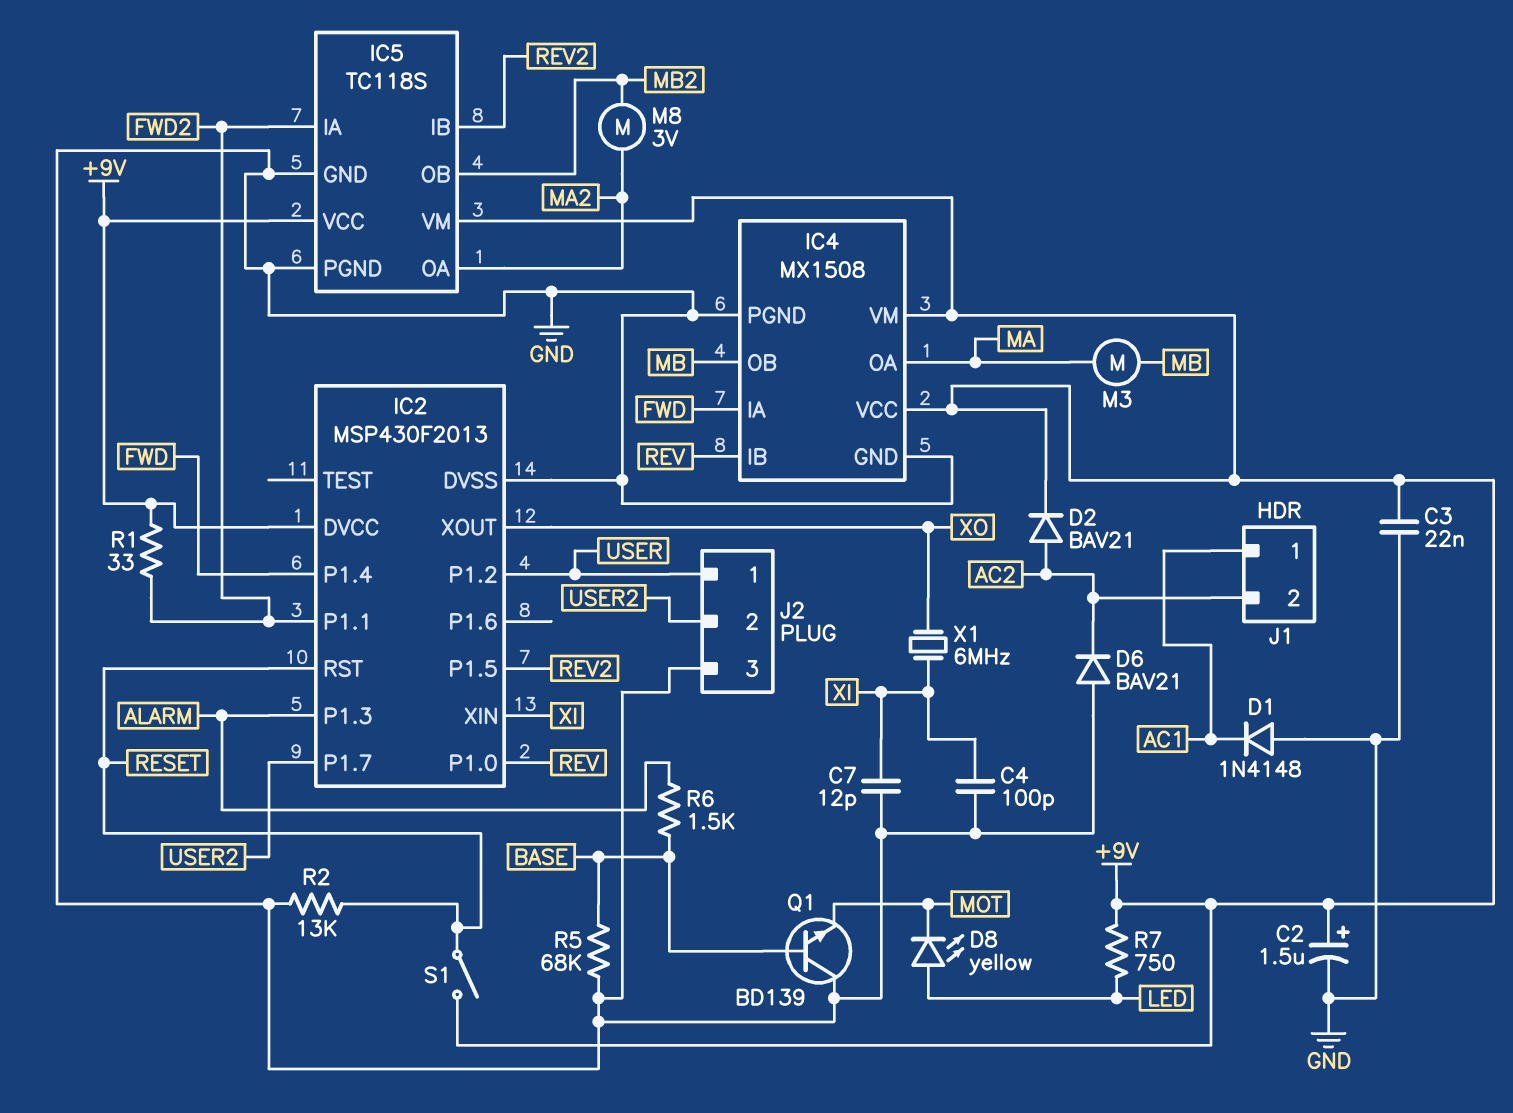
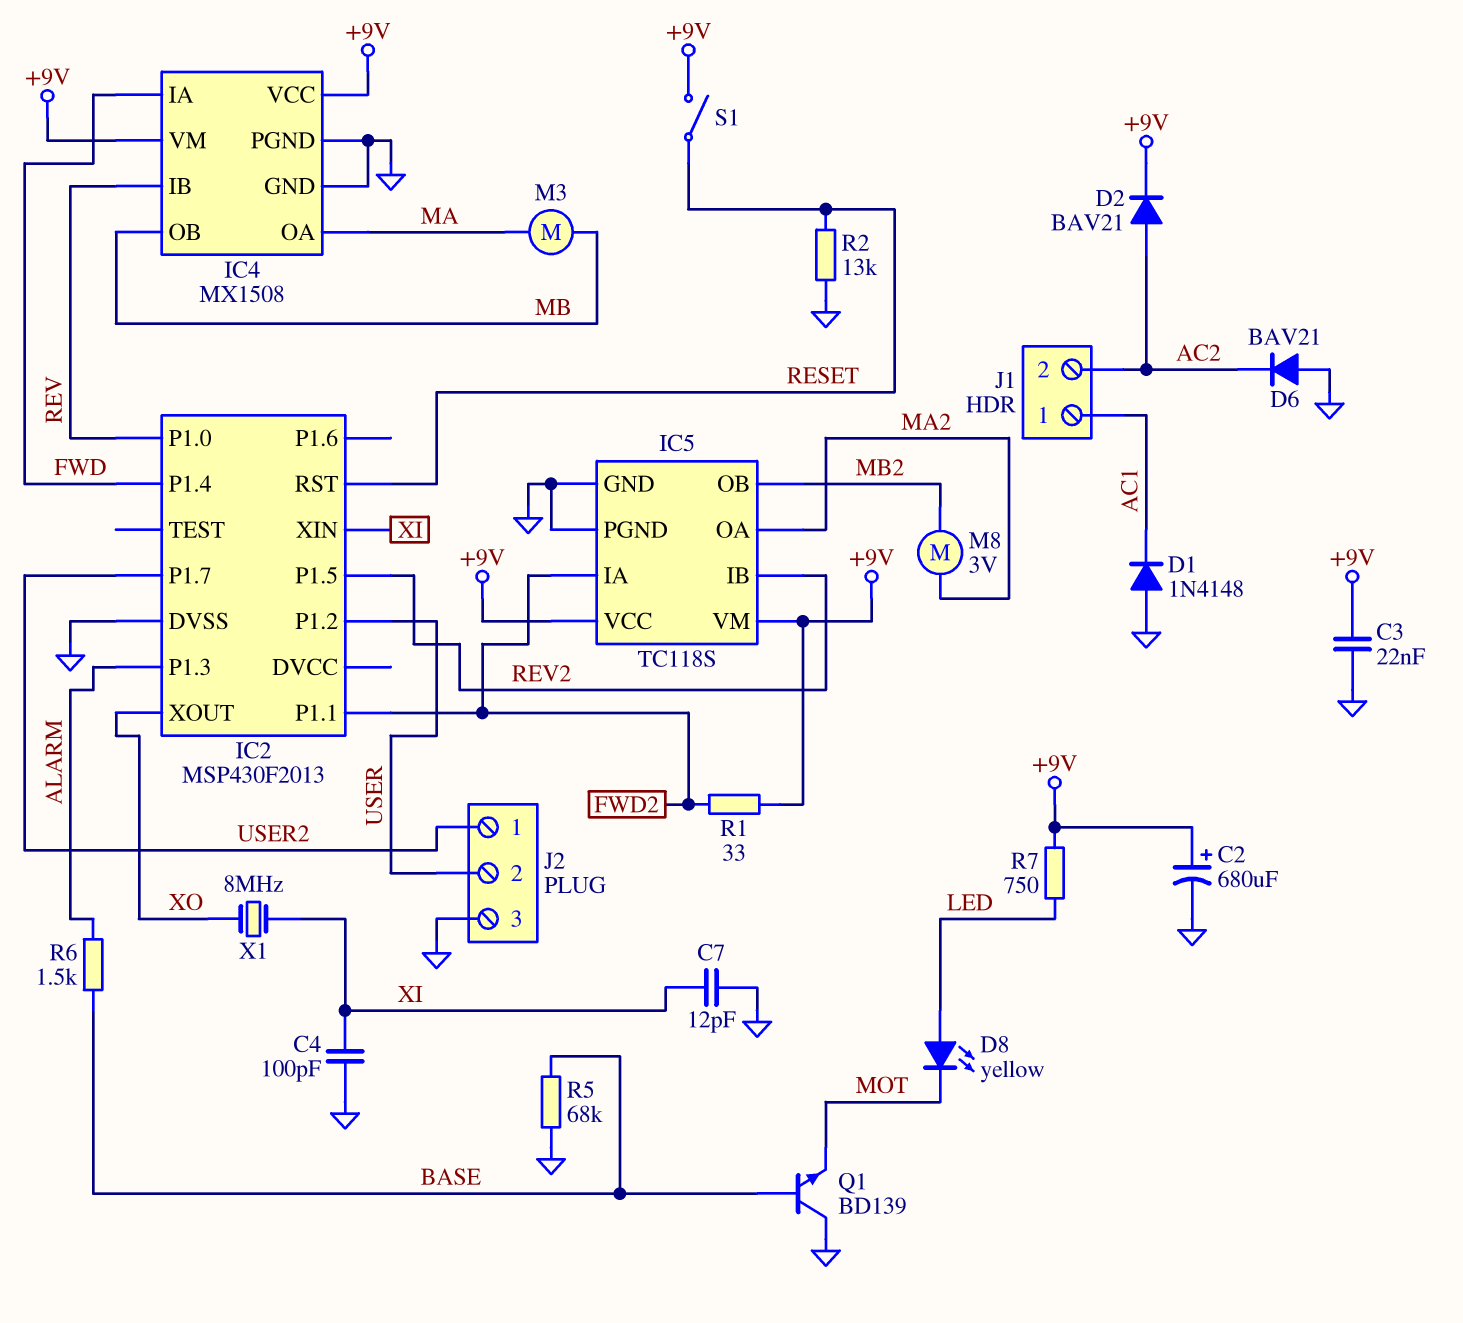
C2: 1.5uF (plus +9V, minus GND) -> 680uF (plus +9V, minus GND)
IC2 pin DVCC: +9V -> none
J2 pin 1: USER -> USER2
J2 pin 2: USER2 -> USER
X1: 6MHz (XI, XO) -> 8MHz (XI, XO)

